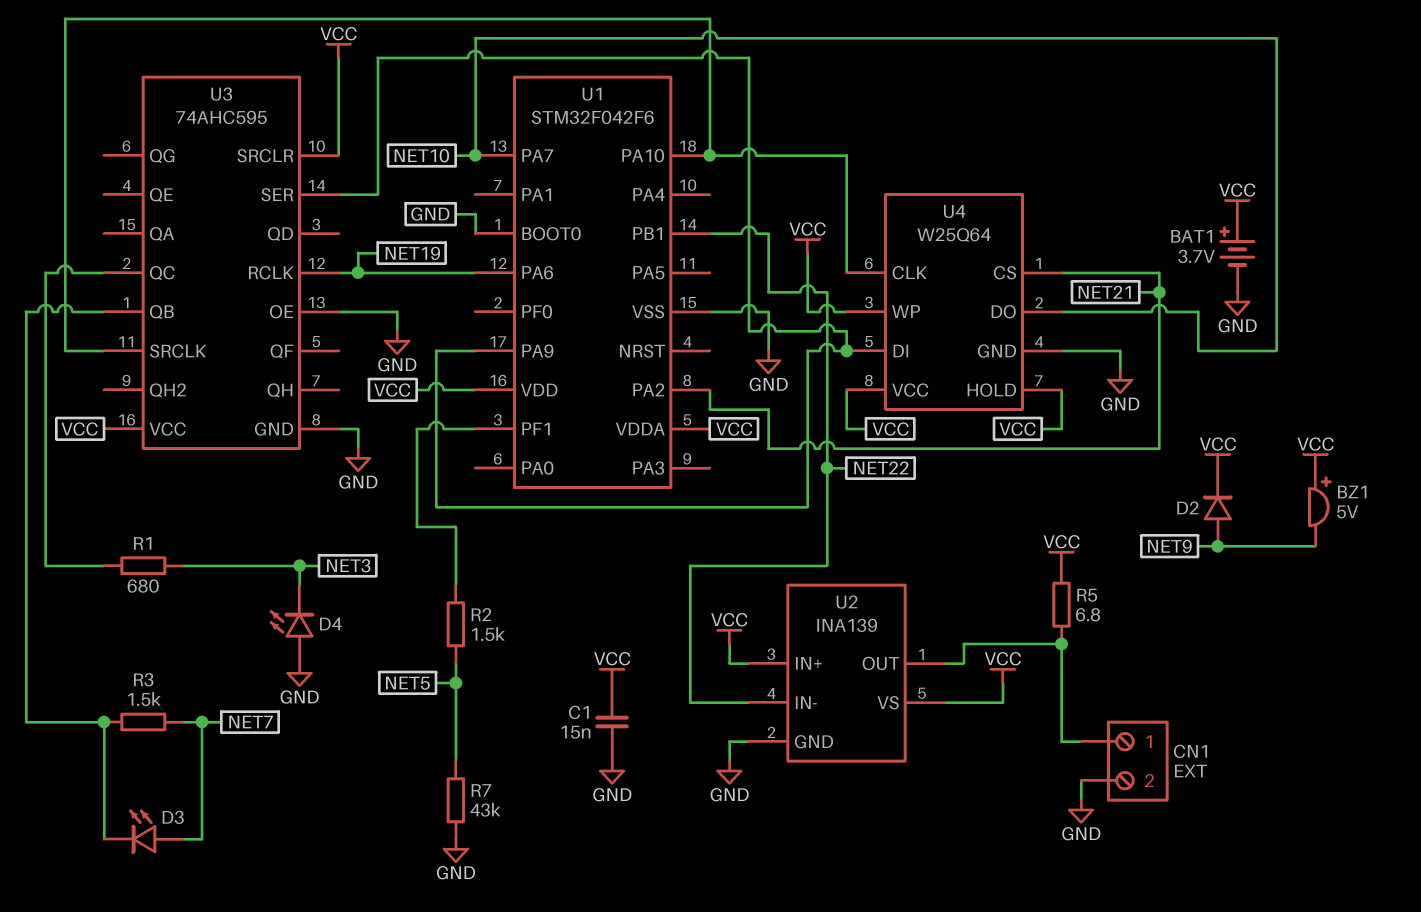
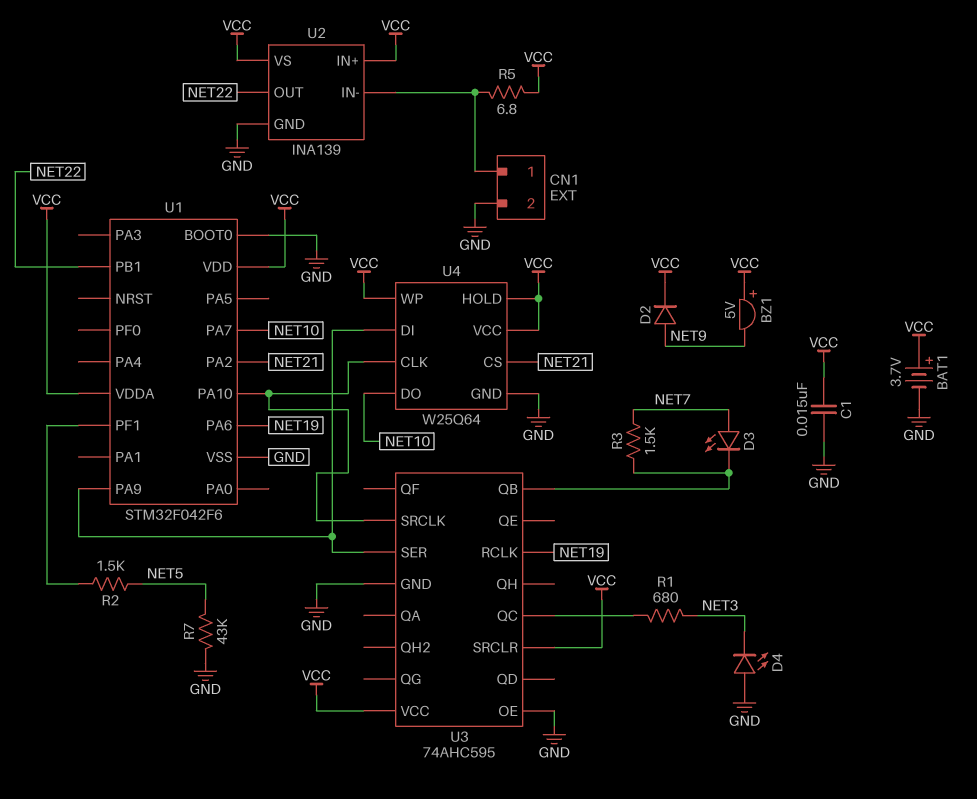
U2 pin IN-: NET22 -> CN1/1
U2 pin OUT: CN1/1 -> NET22

